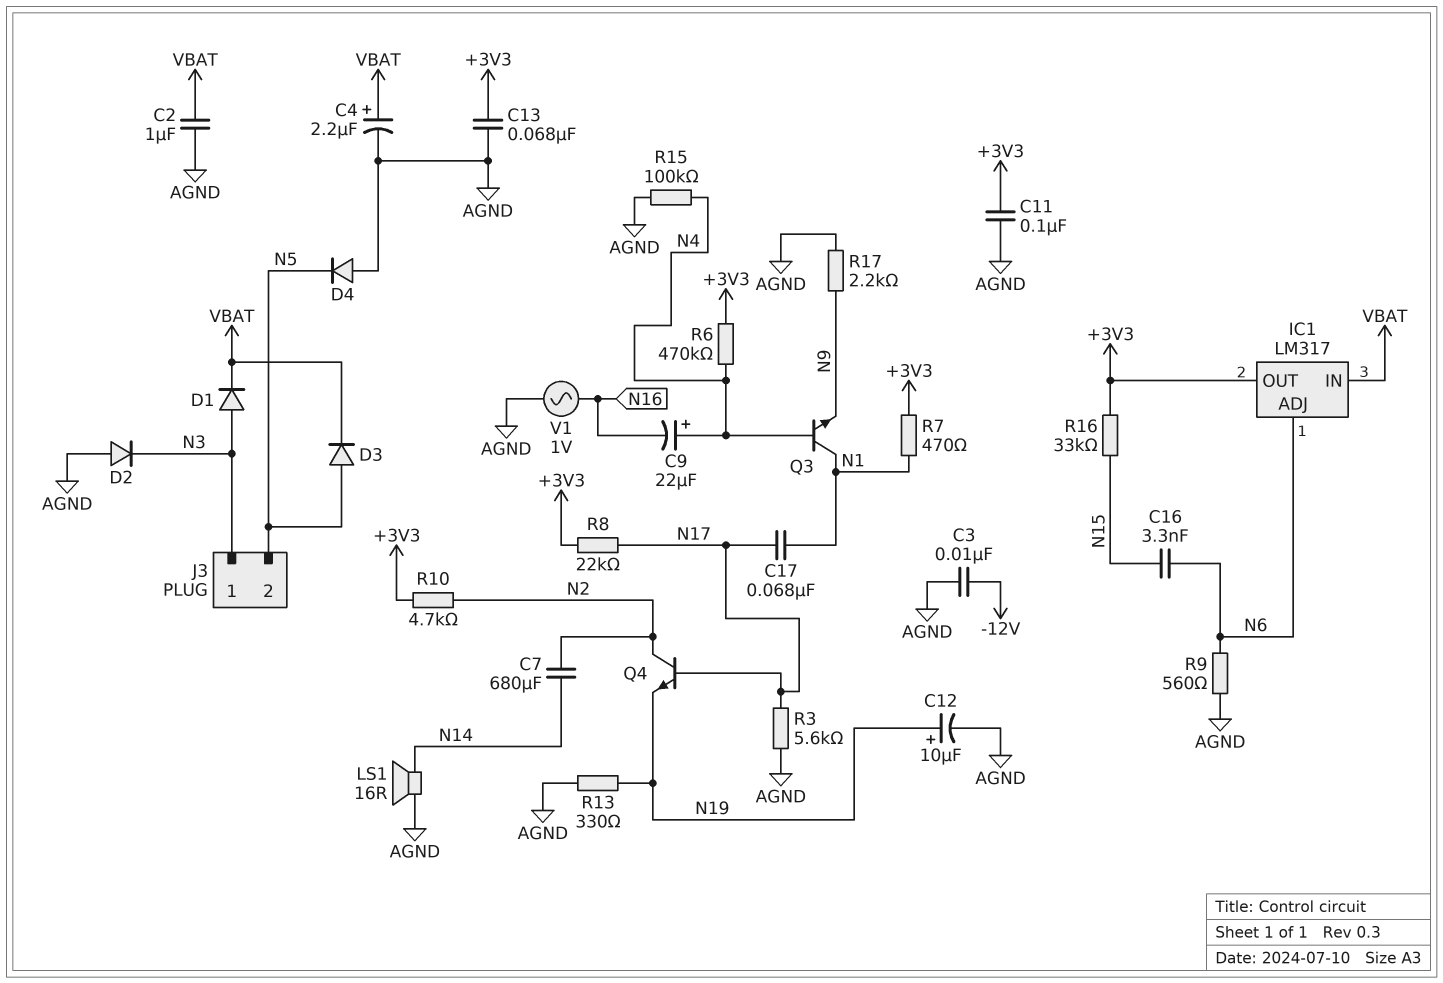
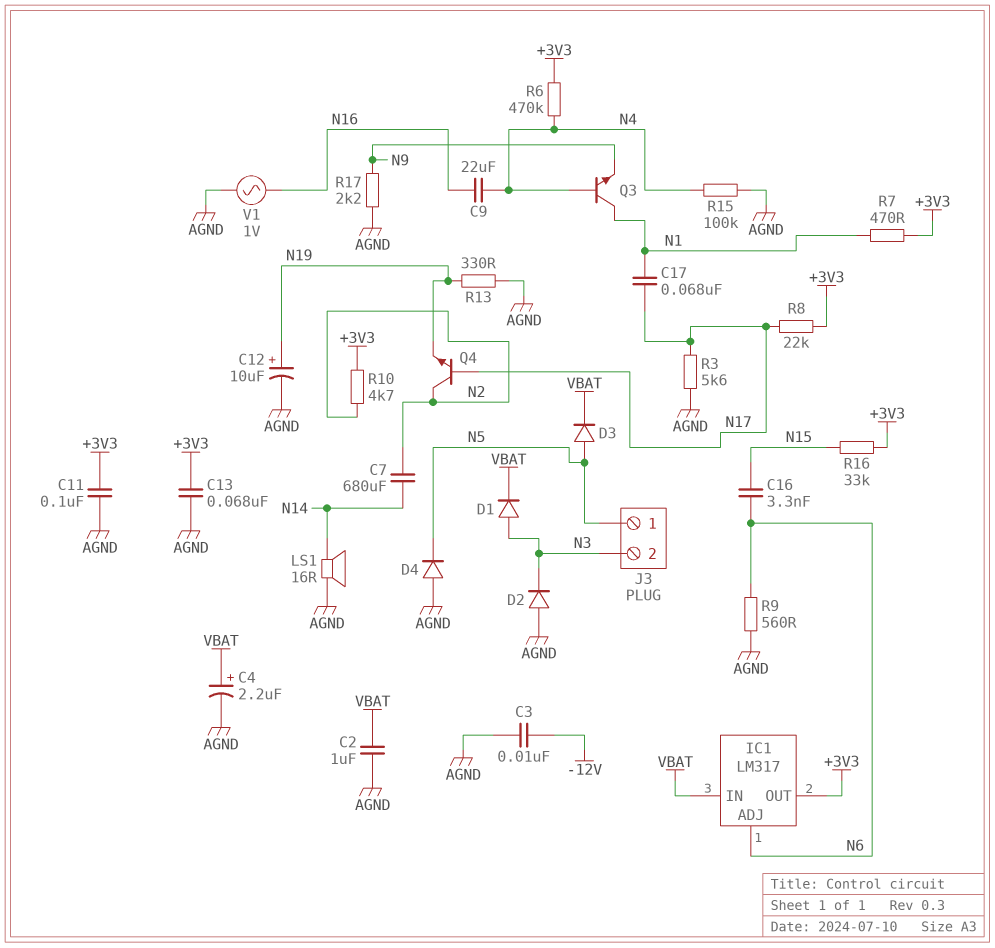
C9: 22uF (plus N4, minus N16) -> 22uF (N4, N16)
J3 pin 1: N3 -> N5
J3 pin 2: N5 -> N3

